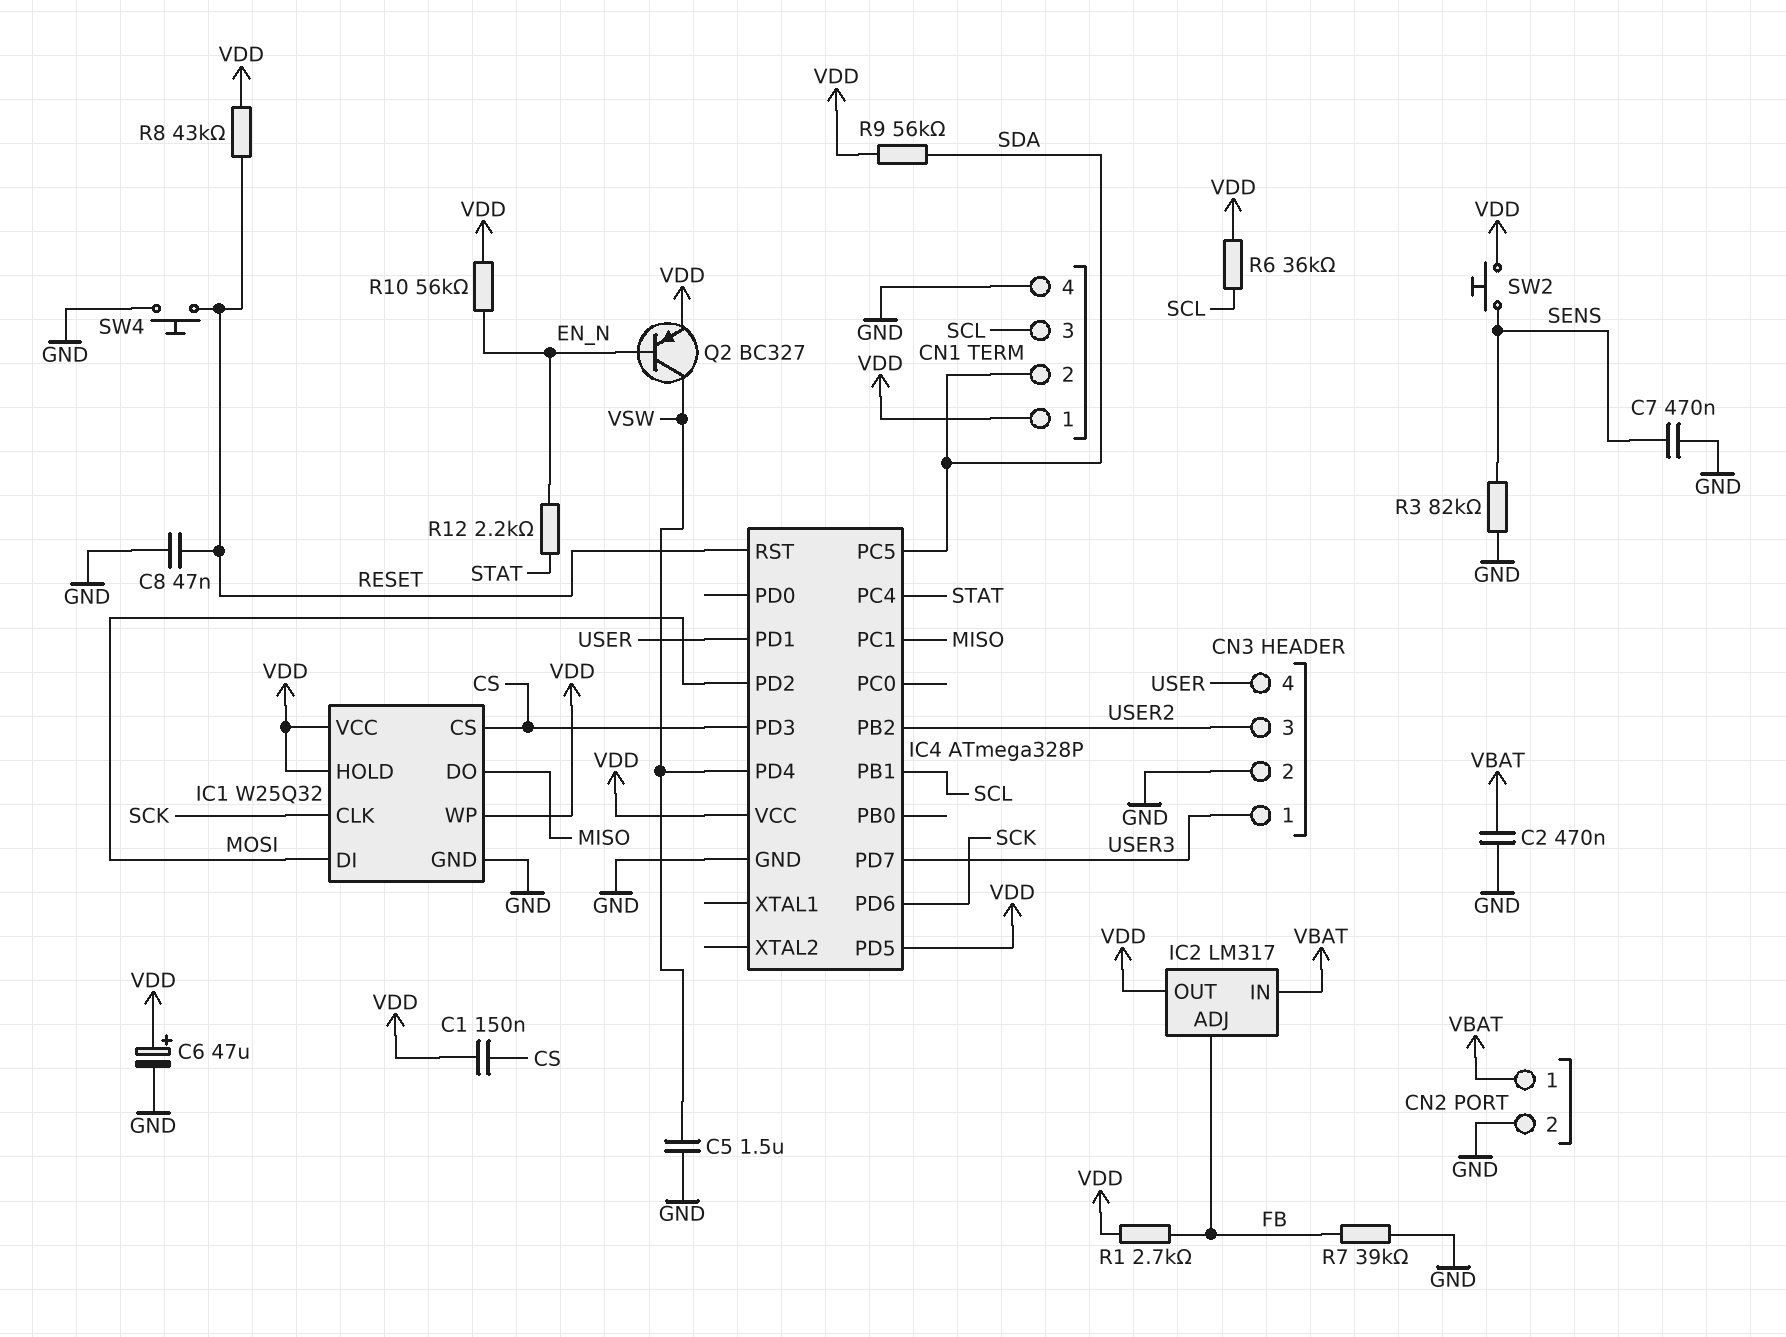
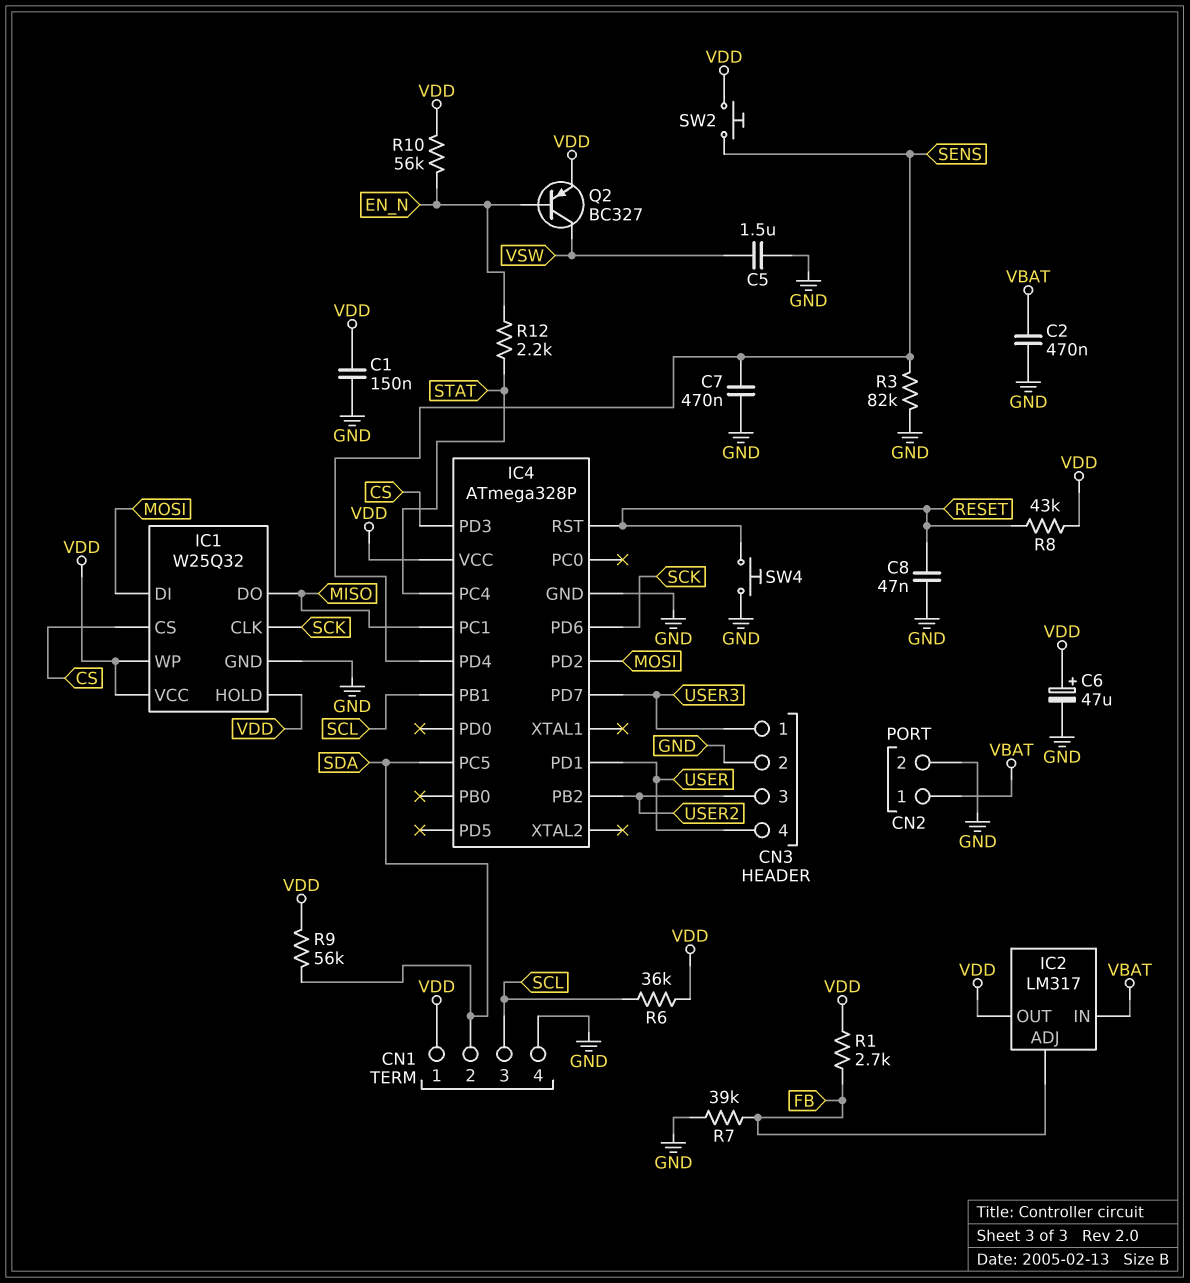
C1: 150nF (CS, VDD) -> 150nF (GND, VDD)
IC4 pin PD4: VSW -> SENS
IC4 pin PD5: VDD -> none

